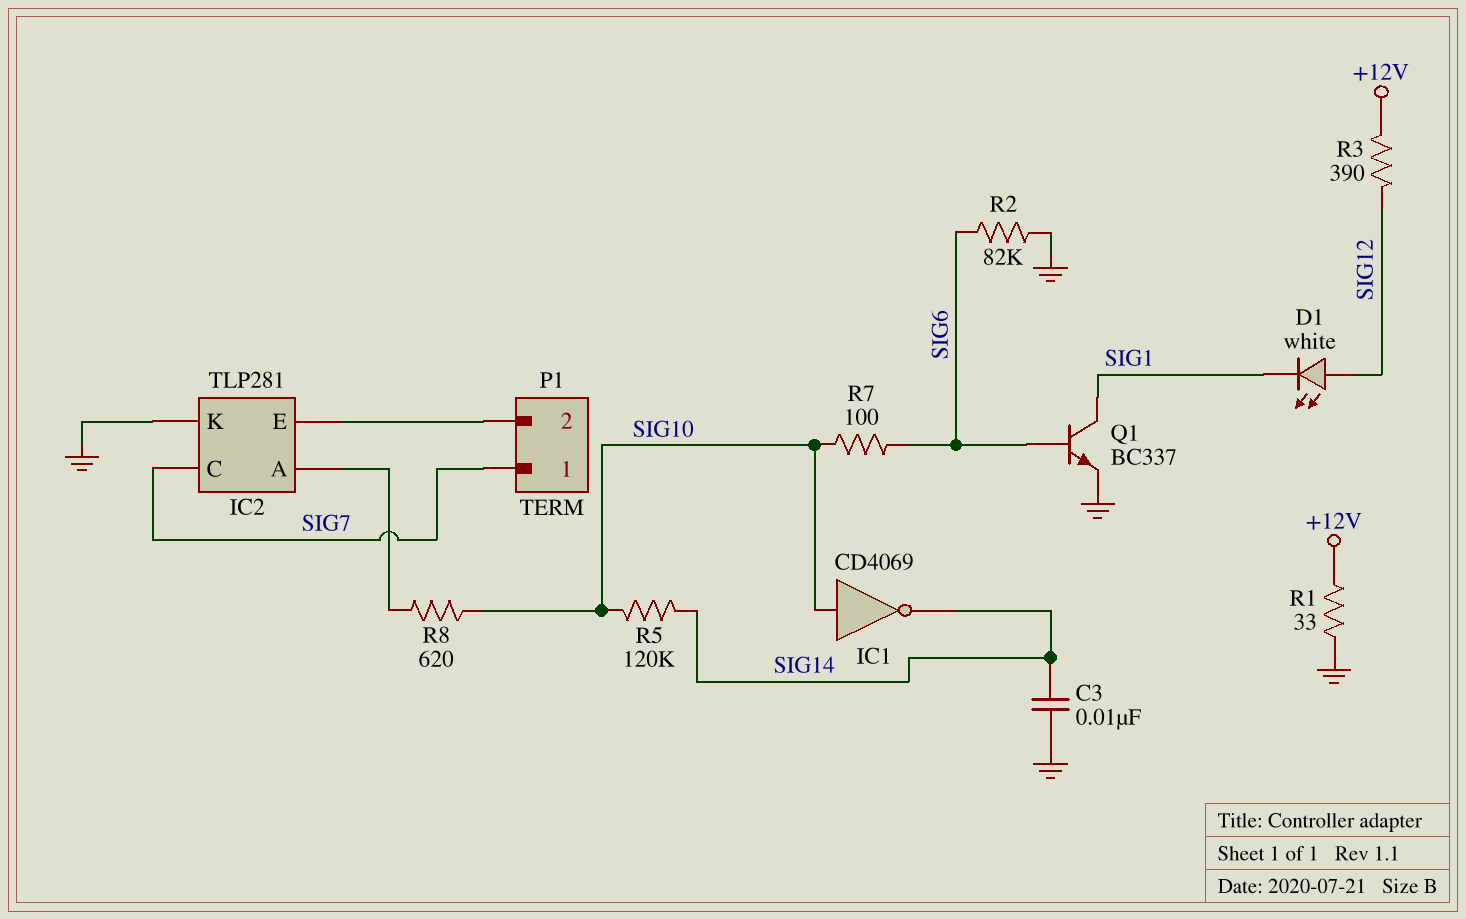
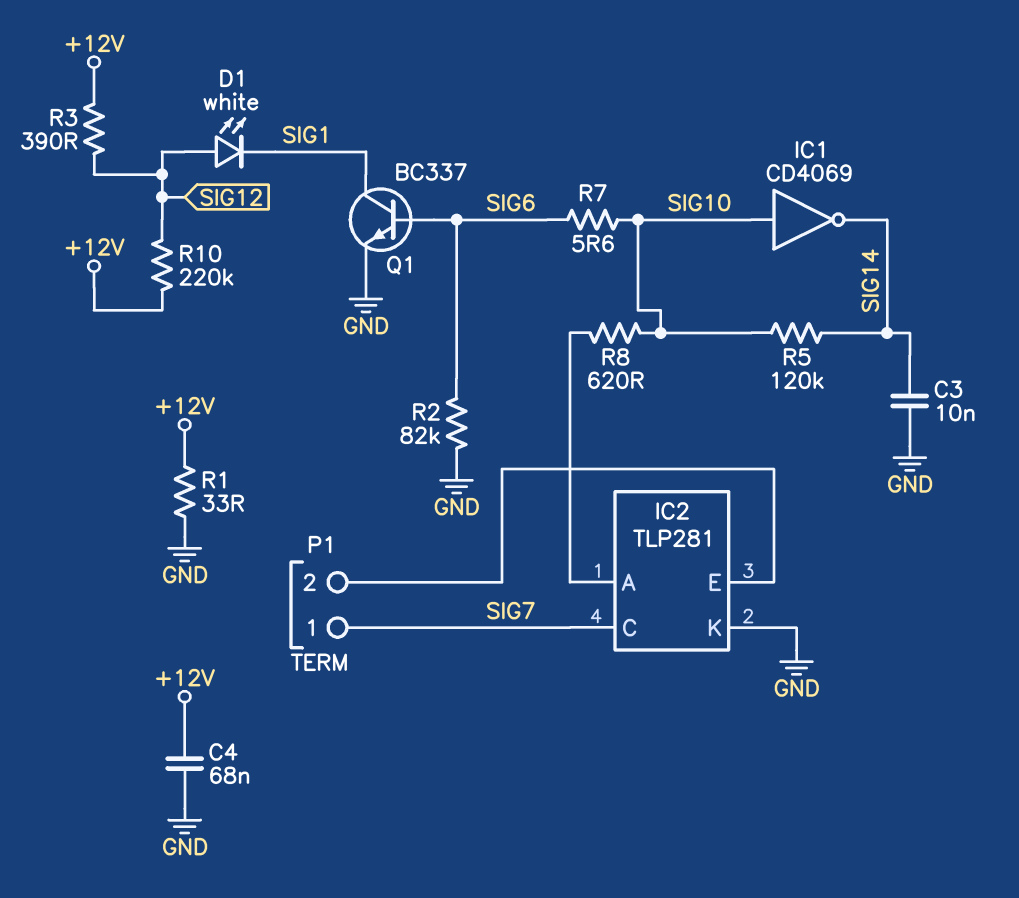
C4: none -> 68nF (+12V, GND)
R7: 100 (SIG6, SIG10) -> 5.6 (SIG6, SIG10)
R10: none -> 220k (+12V, SIG12)

